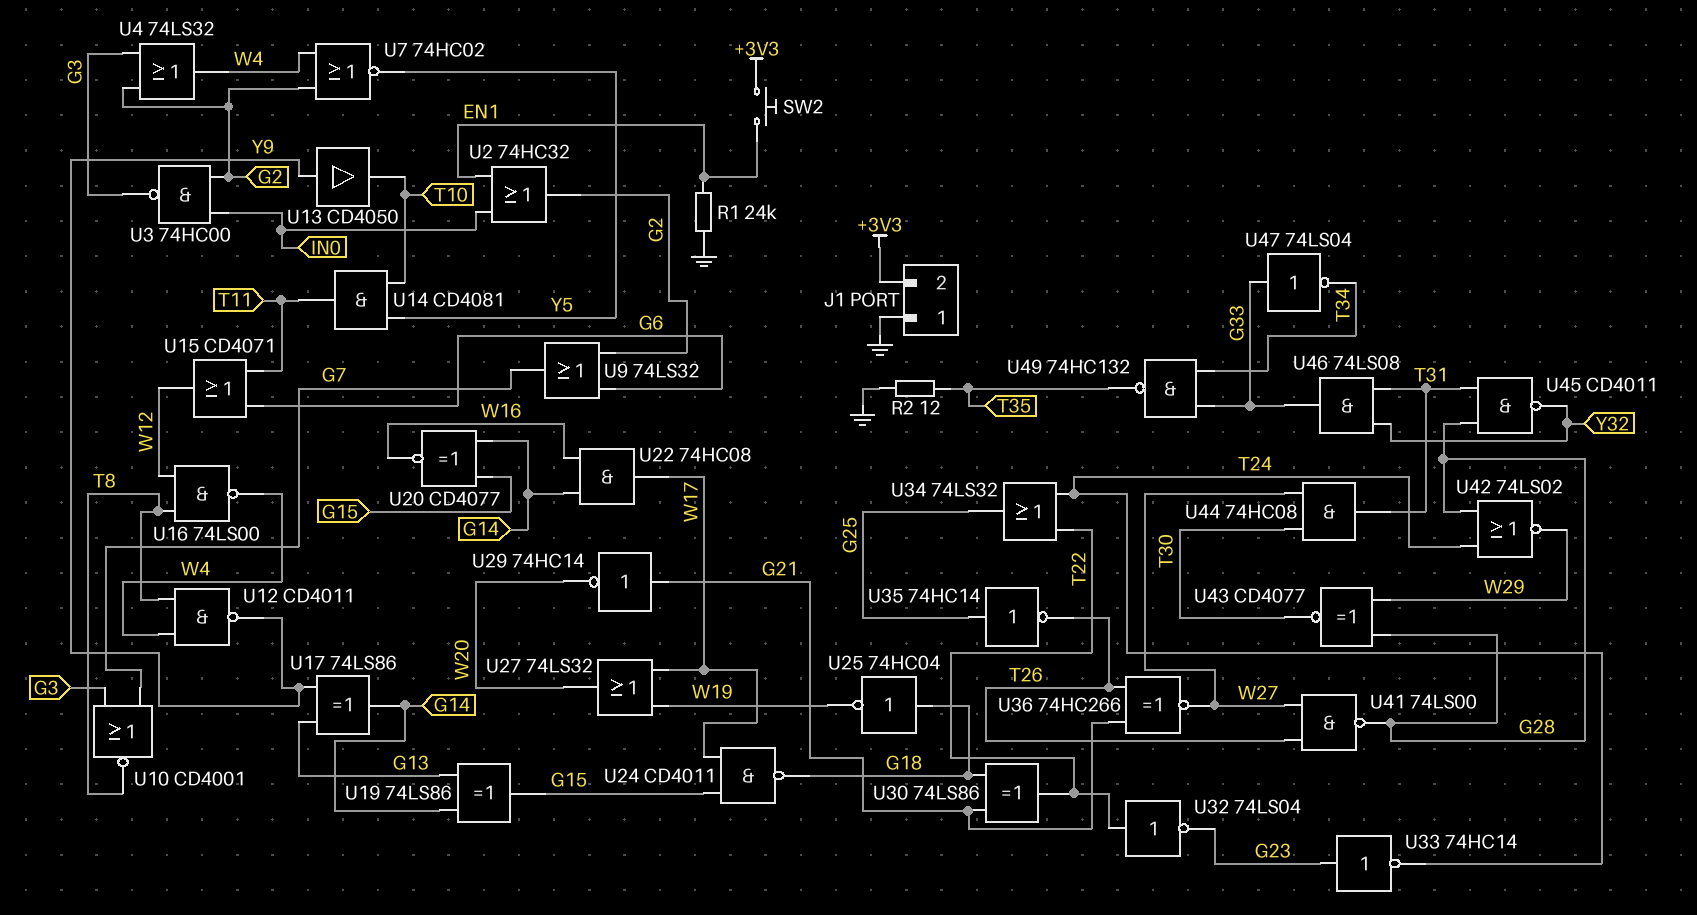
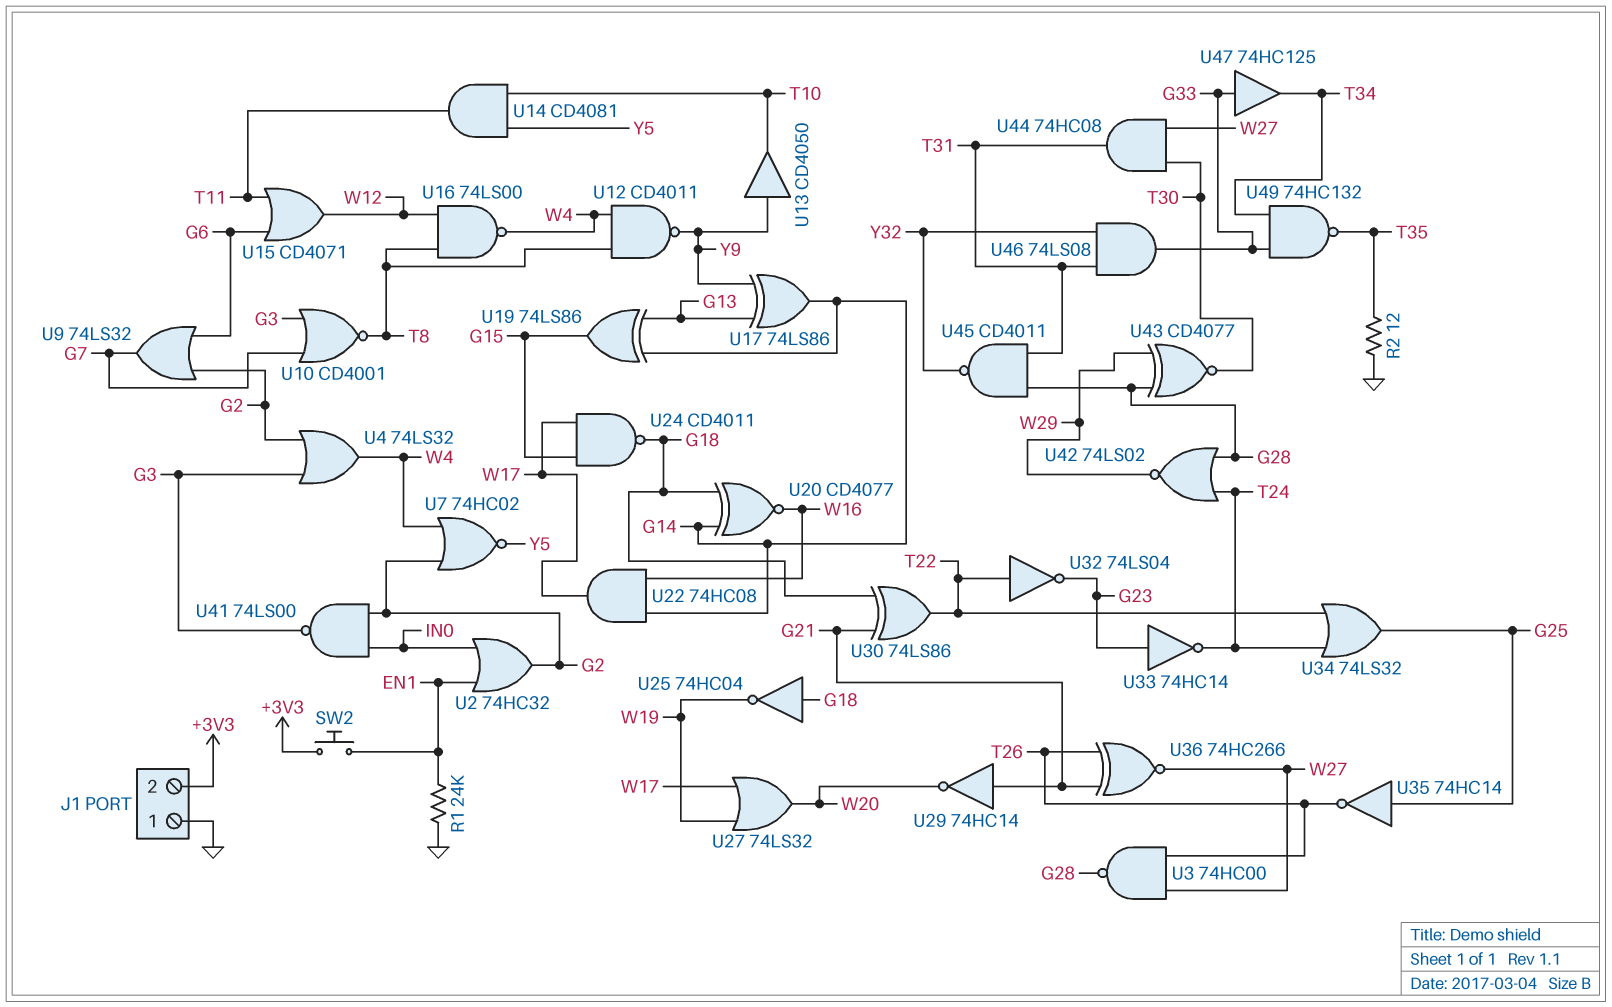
U3: NAND 74HC00 (in G2, in IN0, out G3) -> NAND 74HC00 (in T26, in W27, out G28)
U20: XNOR CD4077 (in G14, in G15, out W16) -> XNOR CD4077 (in G14, in G18, out W16)
U41: NAND 74LS00 (in T26, in W27, out G28) -> NAND 74LS00 (in G2, in IN0, out G3)
U47: NOT 74LS04 (in G33, out T34) -> buffer 74HC125 (in G33, out T34)

